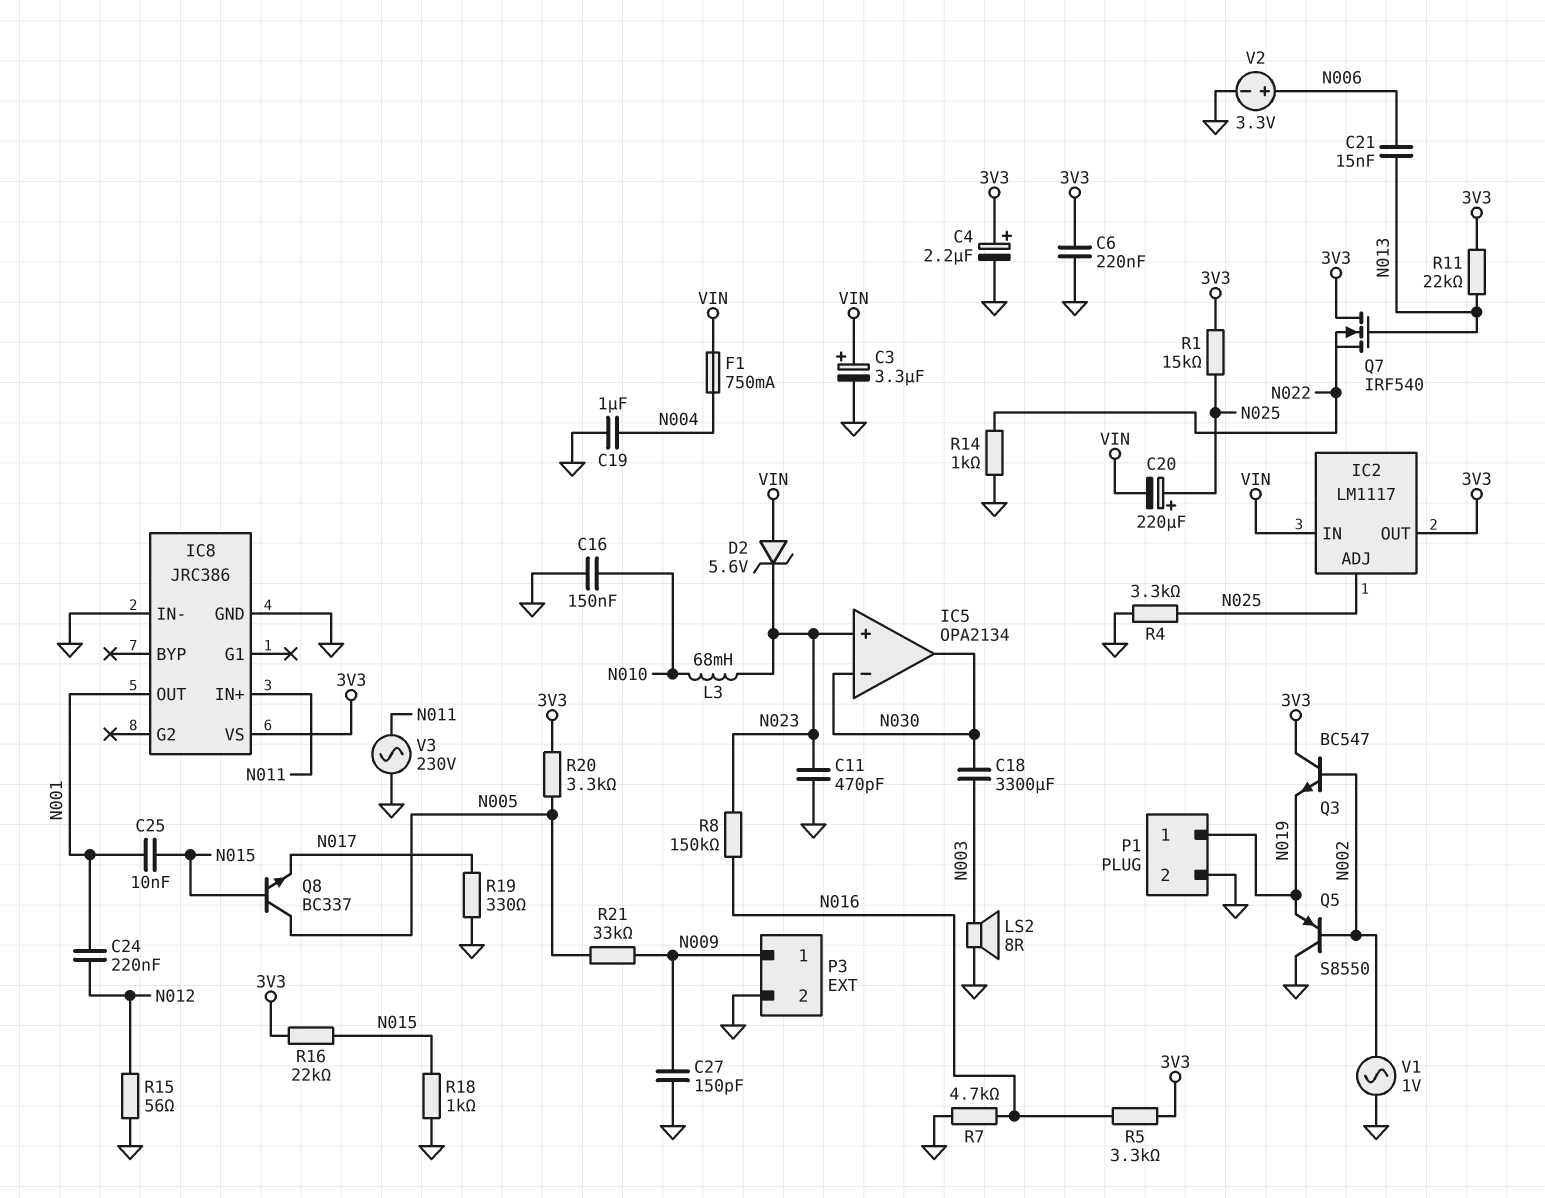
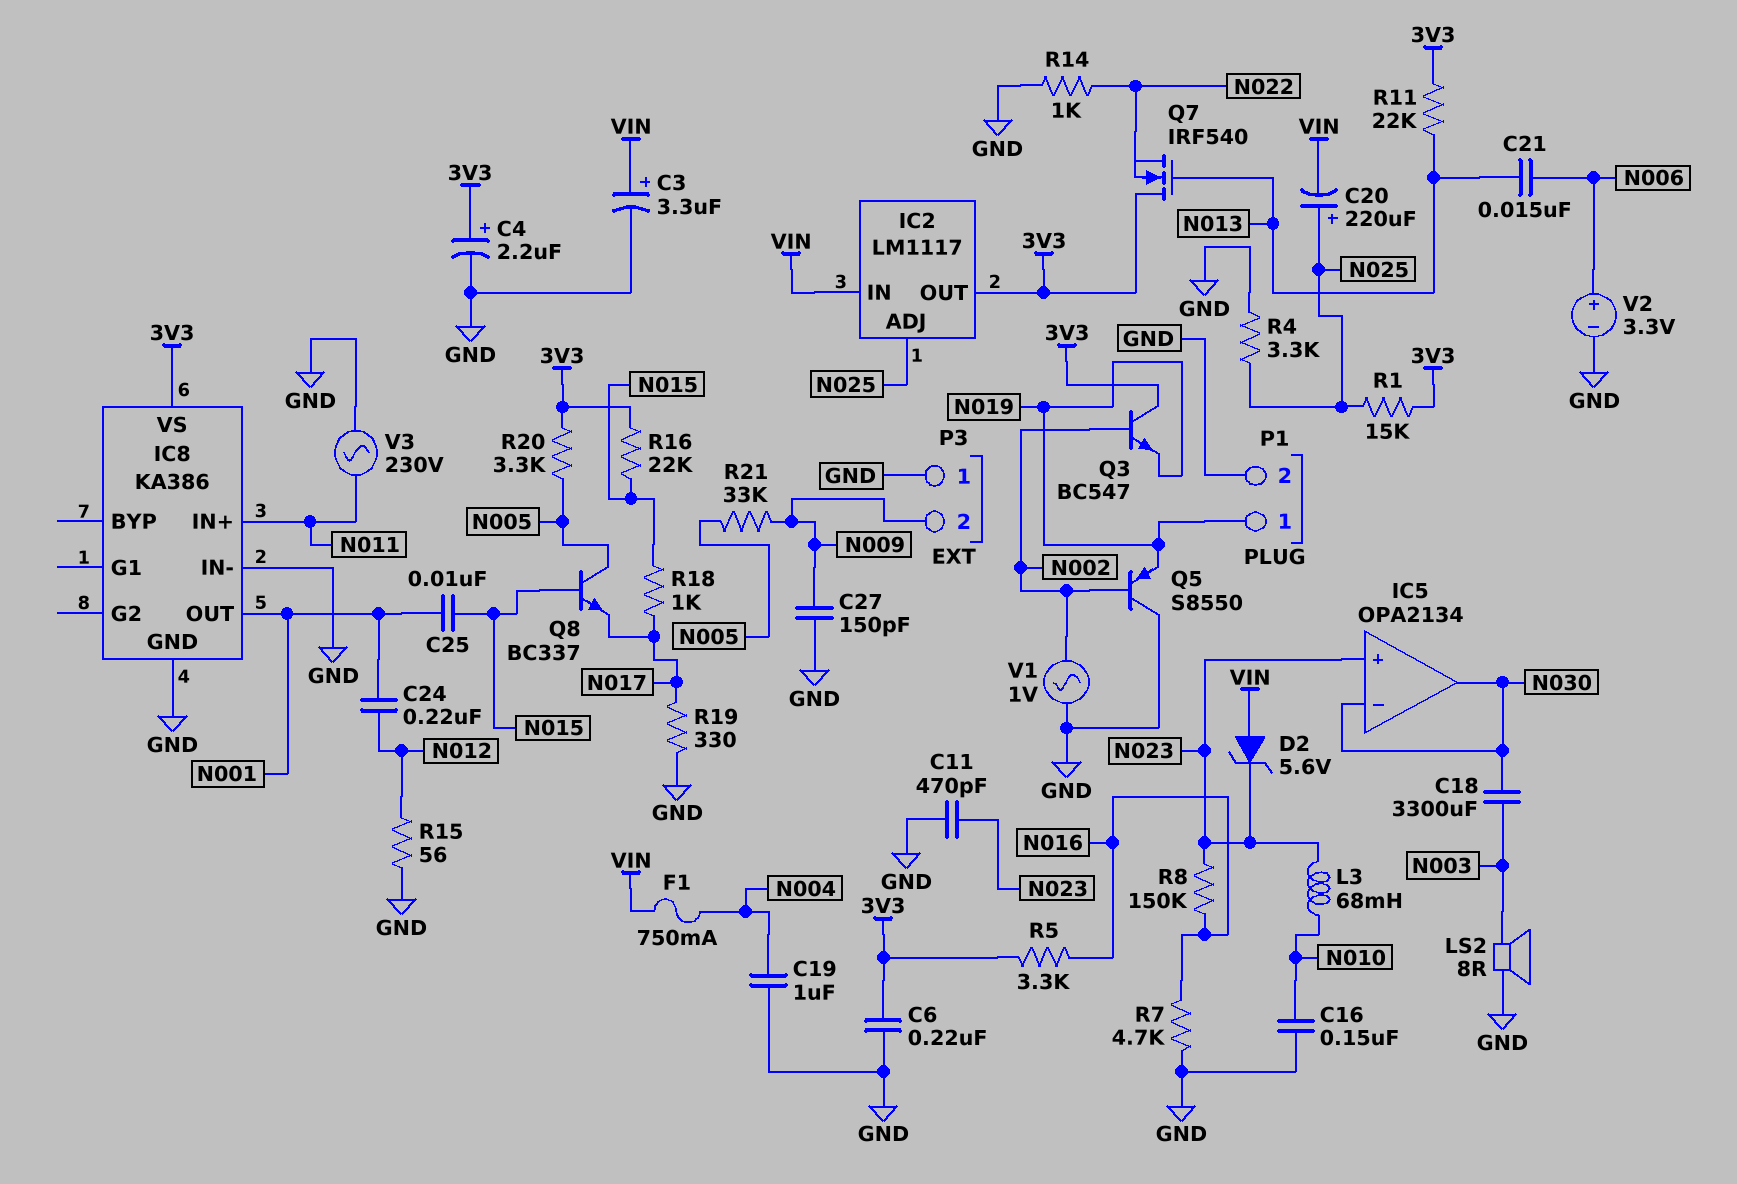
IC8: JRC386 -> KA386
P3 pin 1: N009 -> GND
P3 pin 2: GND -> N009
R18: 1k (GND, N015) -> 1k (N015, N017)

